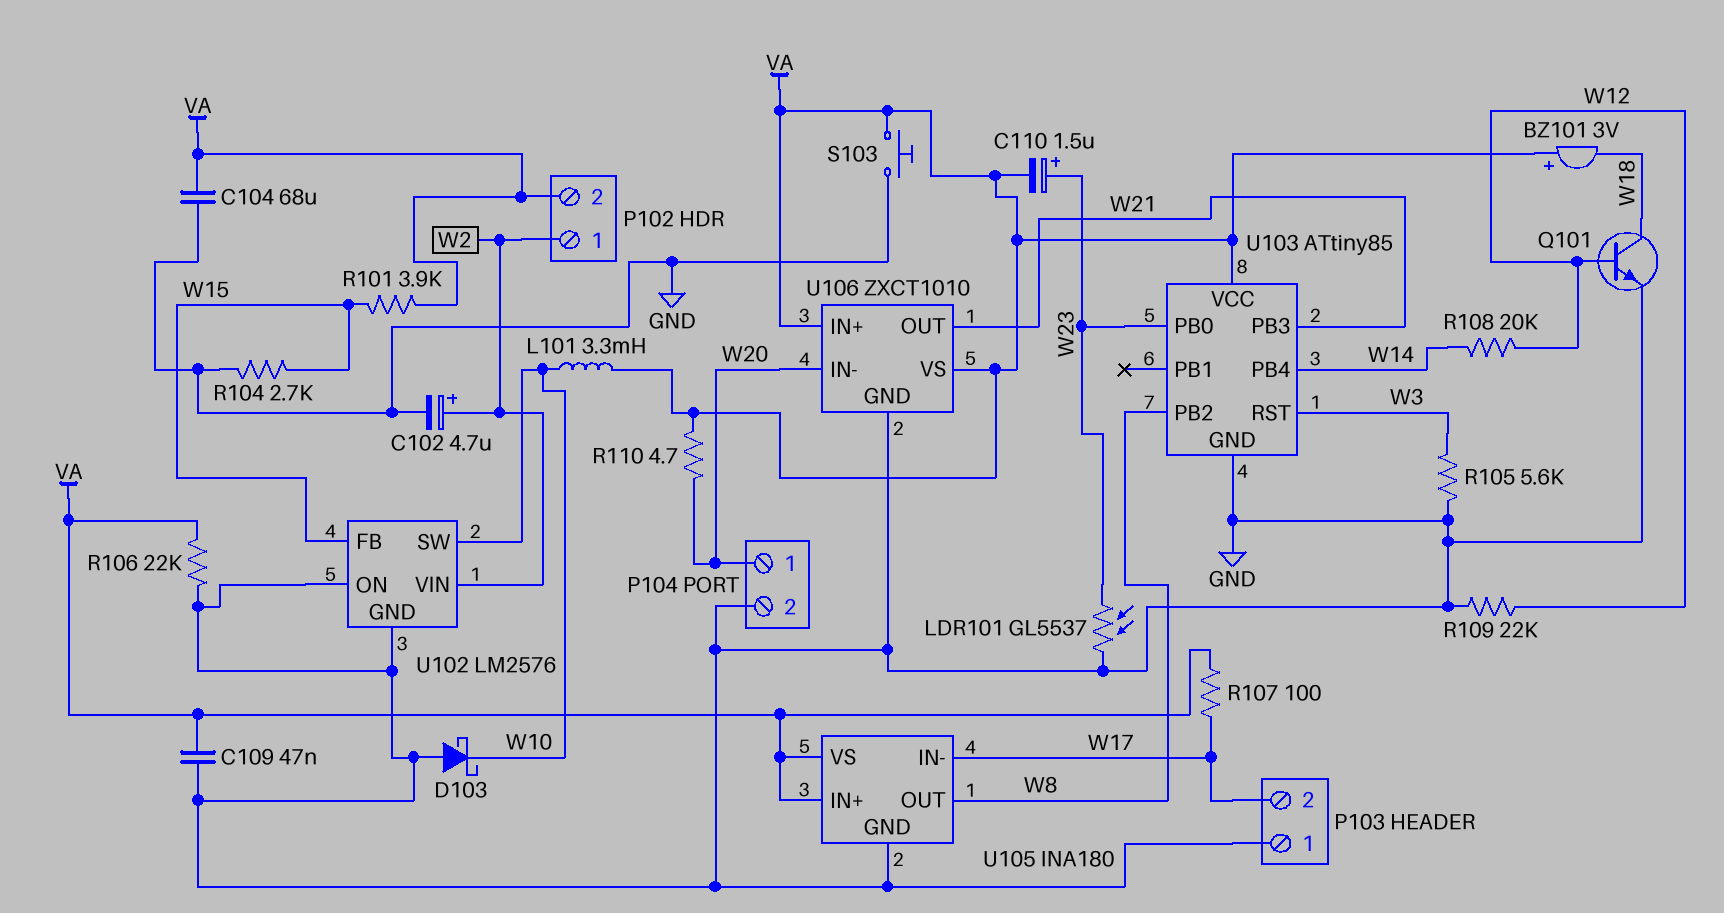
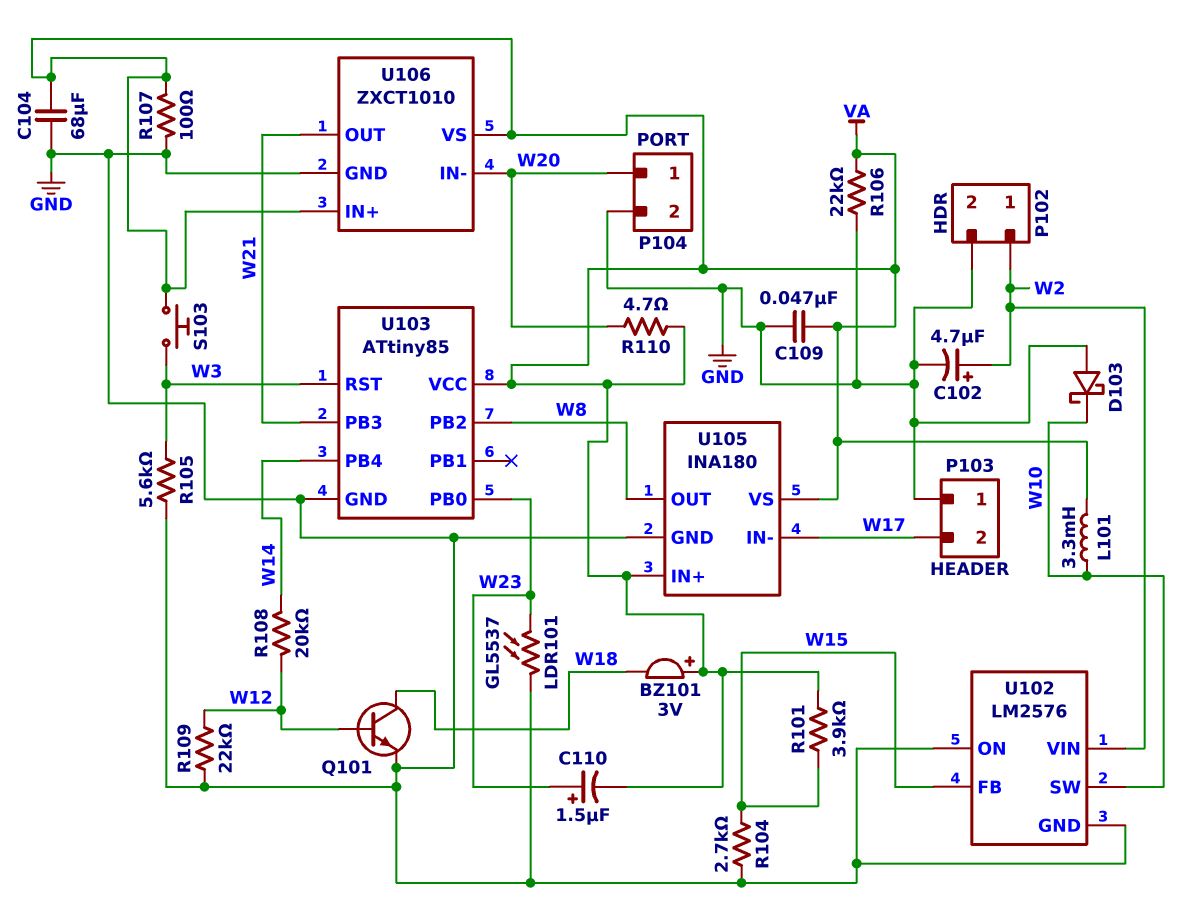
P102 pin 2: VA -> GND
R107: 100 (VA, W17) -> 100 (GND, VA)
S103: button (GND, VA) -> button (VA, W3)

